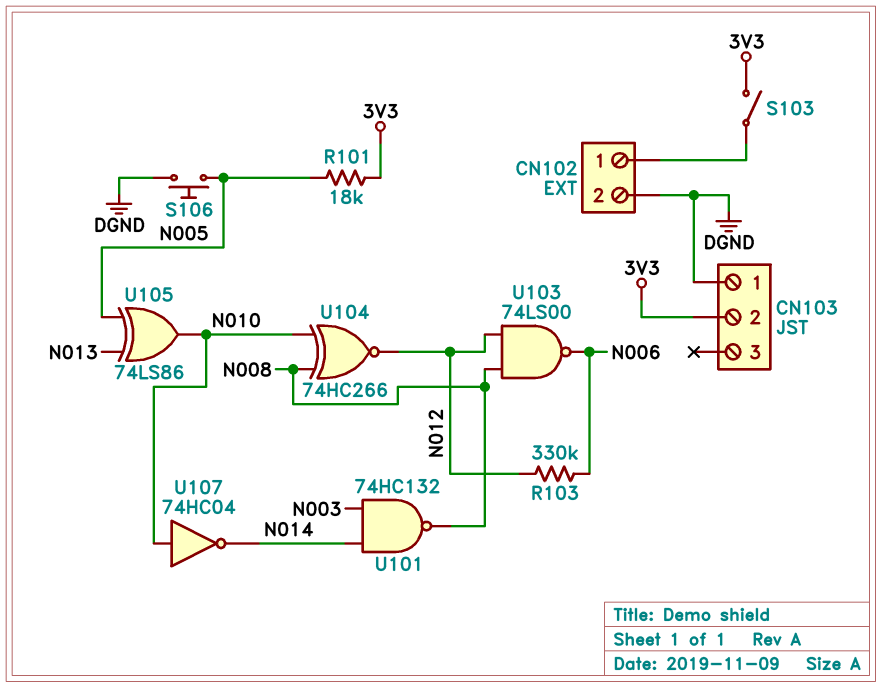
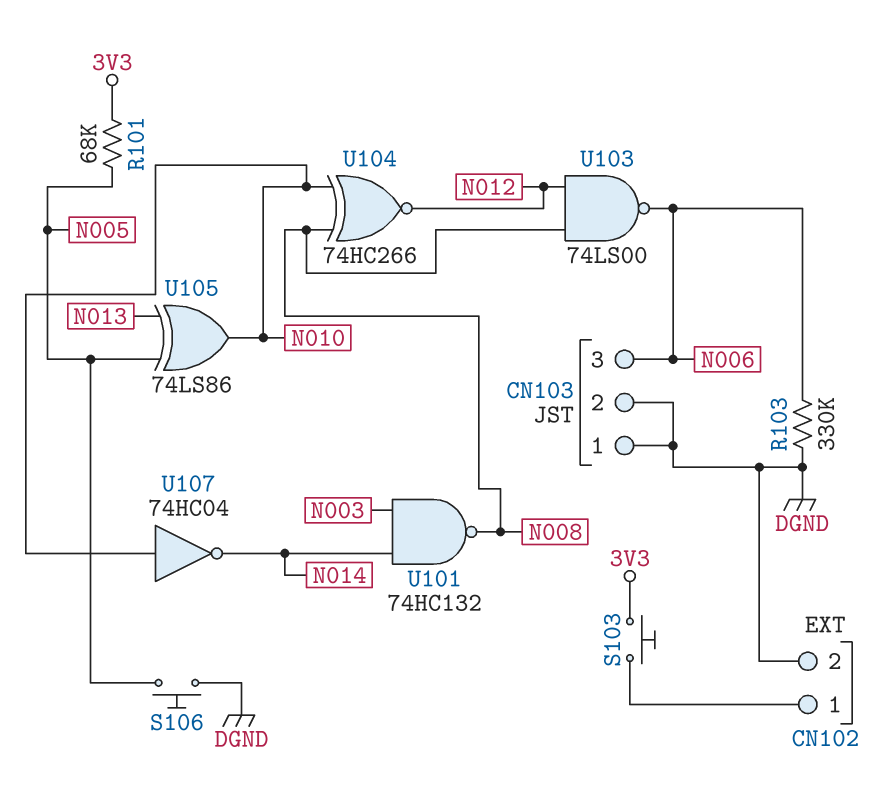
CN103 pin 2: 3V3 -> DGND
CN103 pin 3: none -> N006
R101: 18k (3V3, N005) -> 68k (3V3, N005)
R103: 330k (N006, N012) -> 330k (DGND, N006)
S103: switch (3V3, CN102/1) -> button (3V3, CN102/1)

